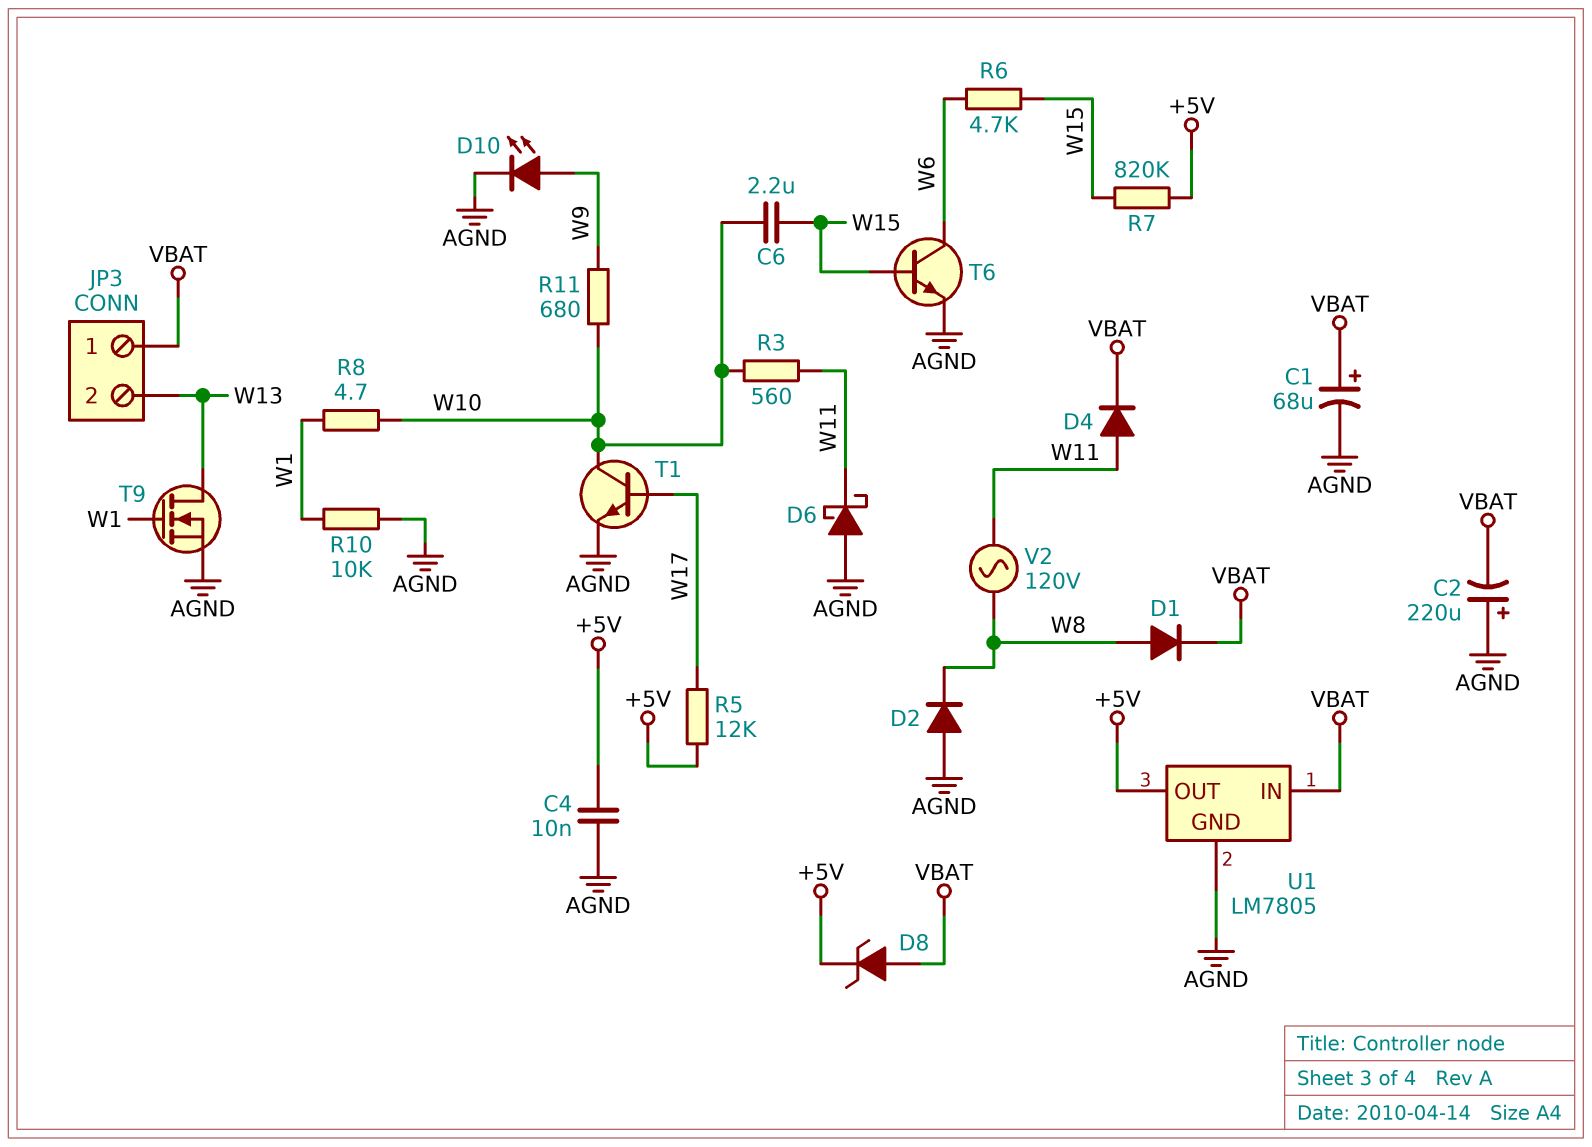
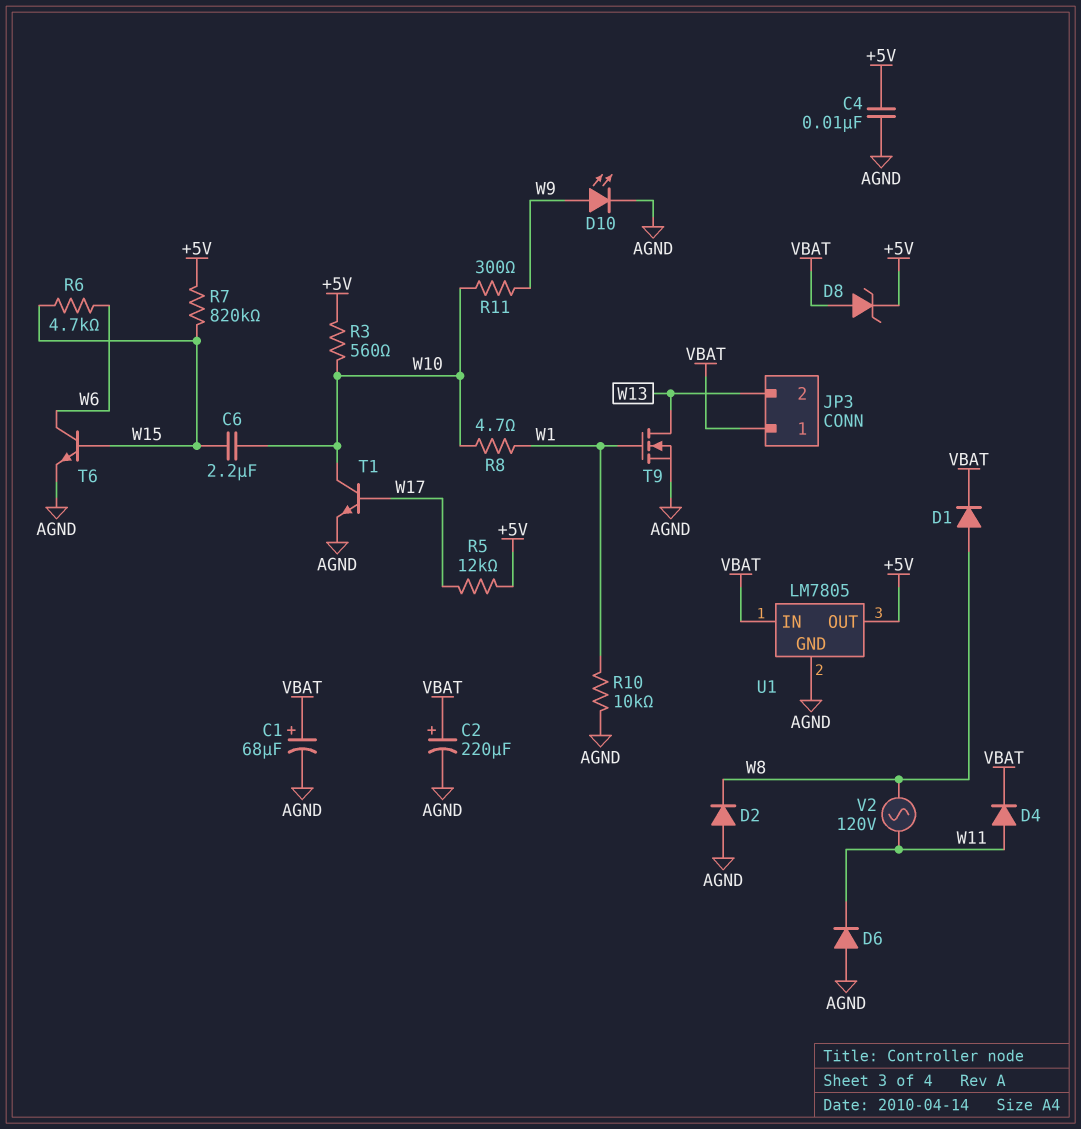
C2: 220uF (plus AGND, minus VBAT) -> 220uF (plus VBAT, minus AGND)
D6: schottky (A AGND, K W11) -> diode (A AGND, K W11)
R3: 560 (W10, W11) -> 560 (+5V, W10)
R11: 680 (W9, W10) -> 300 (W9, W10)

